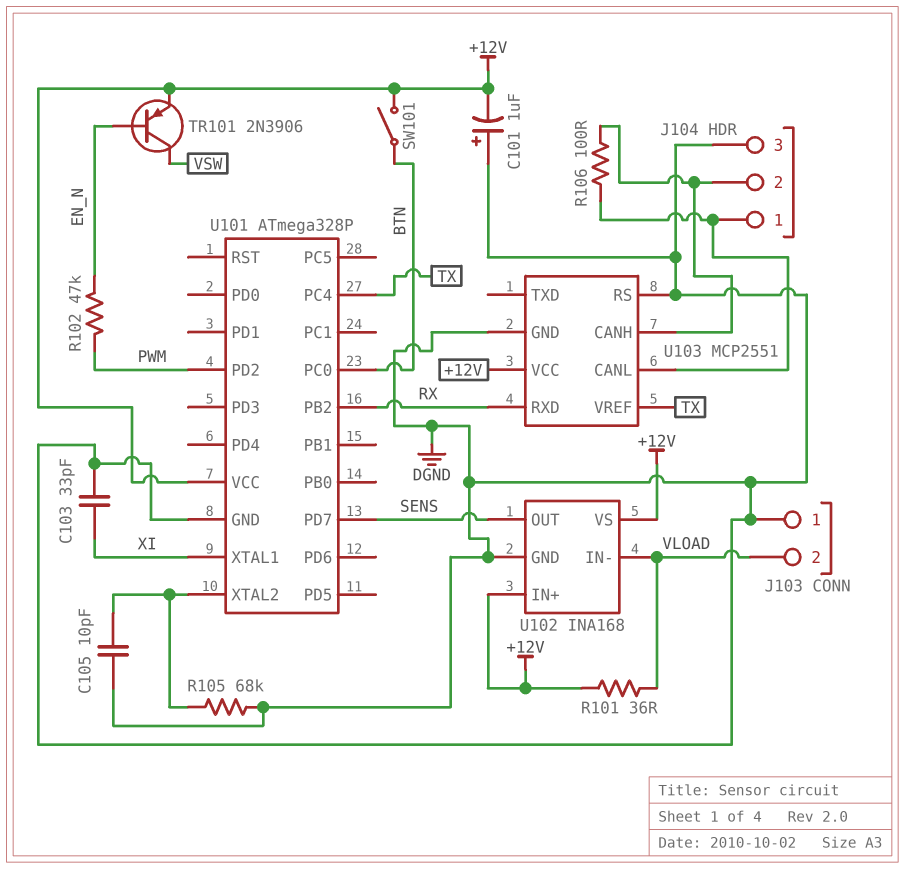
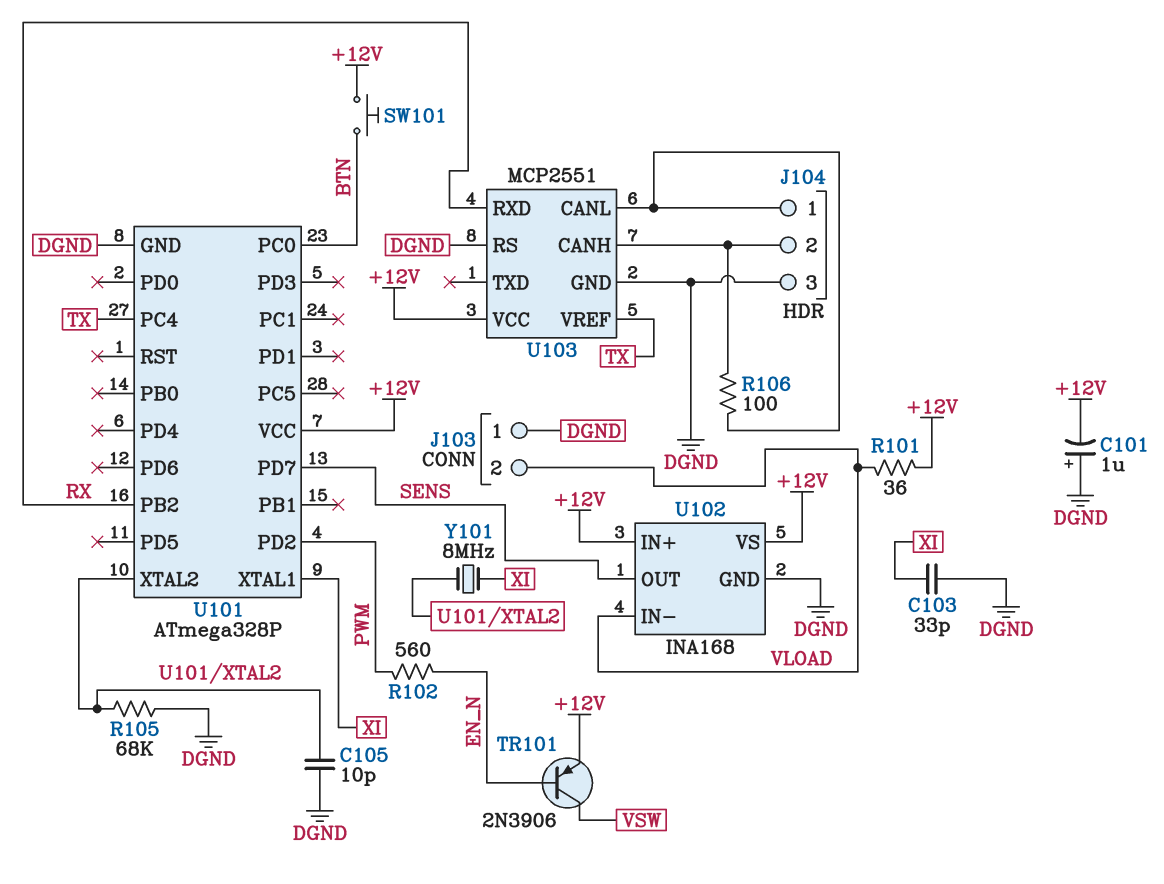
R102: 47k (EN_N, PWM) -> 560 (EN_N, PWM)
SW101: switch (+12V, BTN) -> button (+12V, BTN)
Y101: none -> 8MHz (U101/XTAL2, XI)

